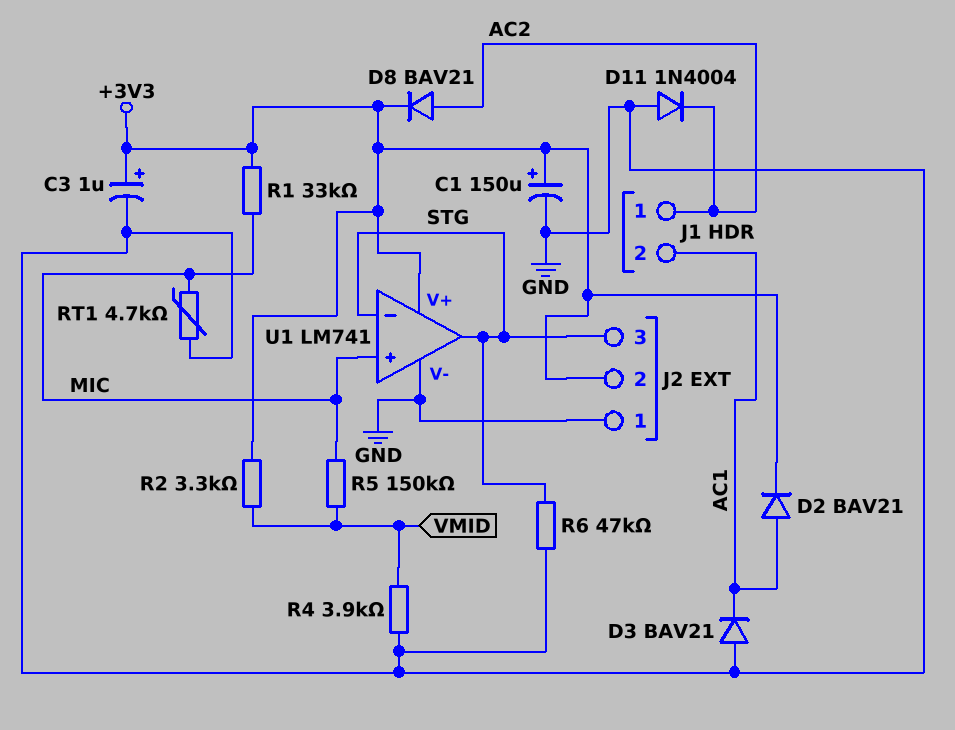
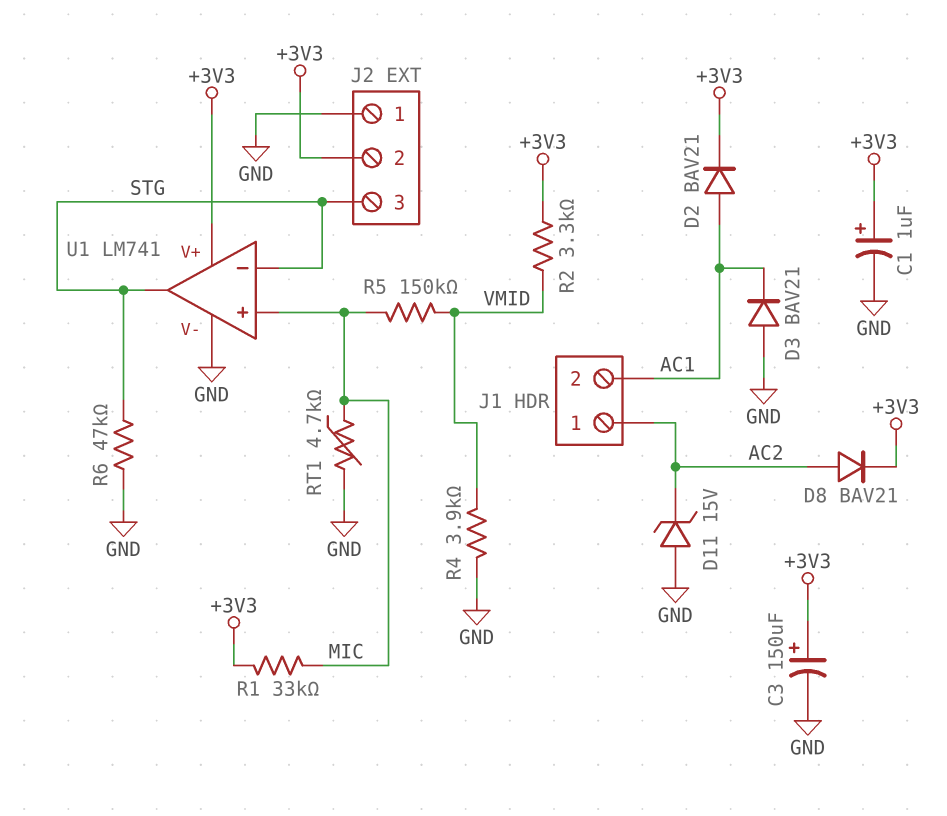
C1: 150uF (plus +3V3, minus GND) -> 1uF (plus +3V3, minus GND)
C3: 1uF (plus +3V3, minus GND) -> 150uF (plus +3V3, minus GND)
D11: diode 1N4004 (A GND, K AC2) -> zener 15V (A GND, K AC2)

